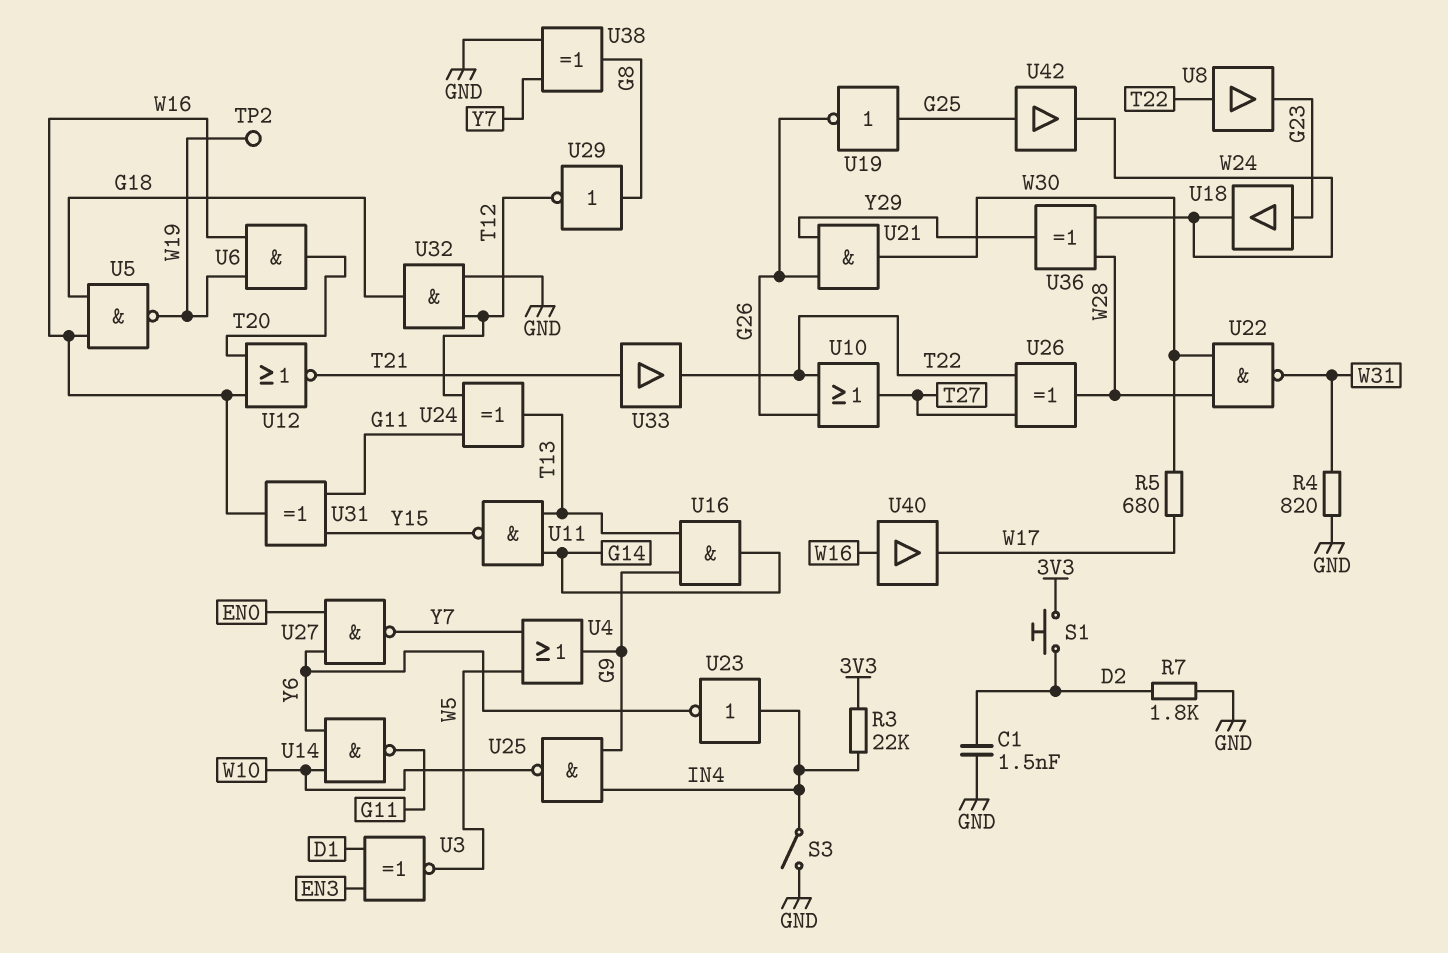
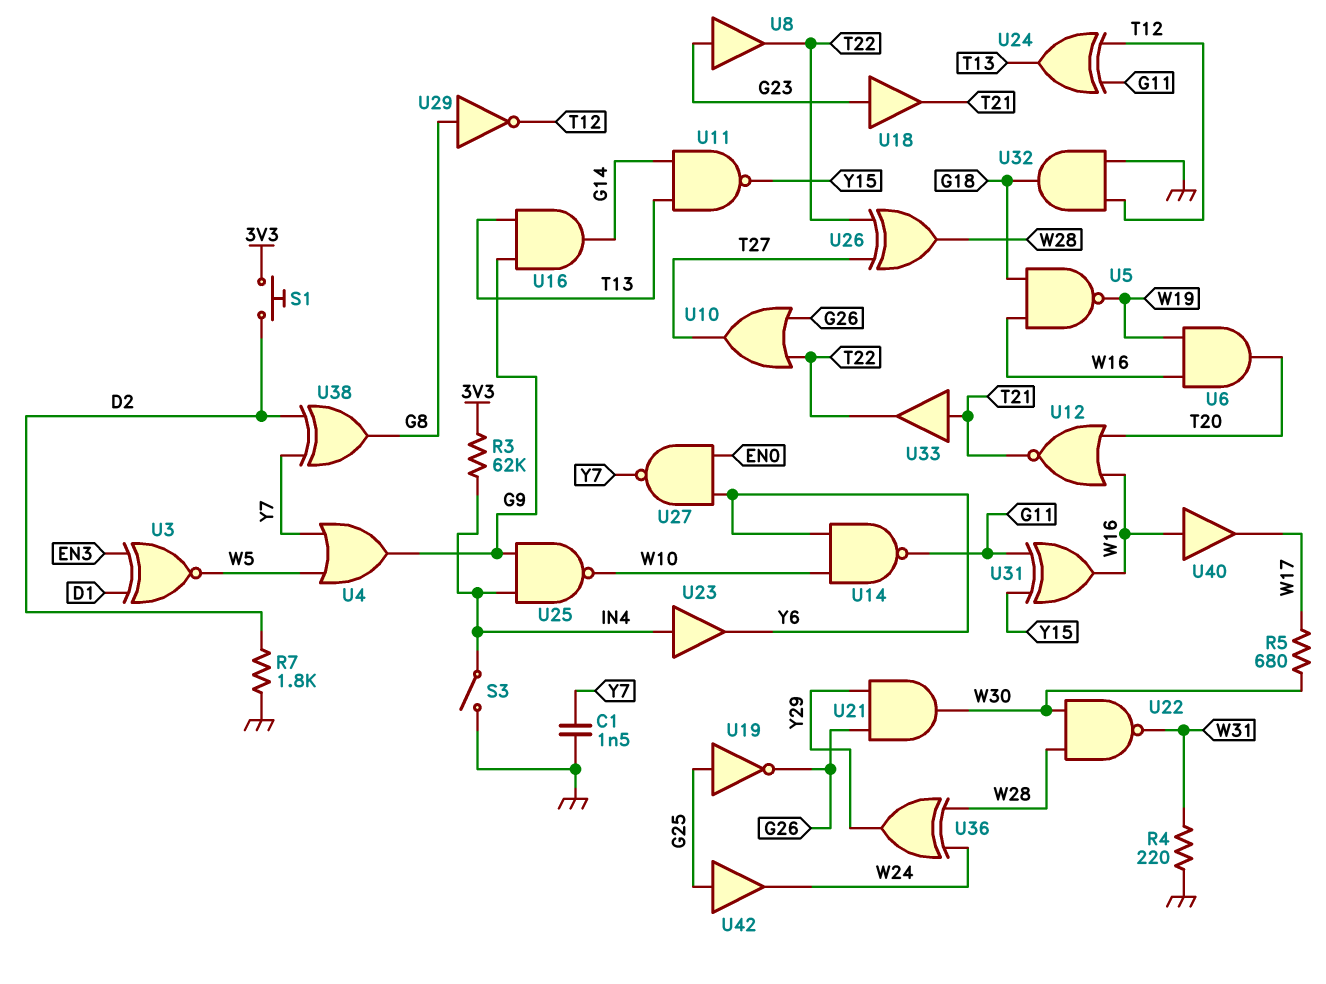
C1: 1.5nF (D2, GND) -> 1.5nF (GND, Y7)
R3: 22k (3V3, IN4) -> 62k (3V3, IN4)
R4: 820 (GND, W31) -> 220 (GND, W31)
TP2: test point (W19) -> none
U8: buffer (in T22, out G23) -> buffer (in G23, out T22)
U18: buffer (in G23, out W24) -> buffer (in G23, out T21)
U23: NOT (in IN4, out Y6) -> buffer (in IN4, out Y6)
U38: XOR (in GND, in Y7, out G8) -> XOR (in D2, in Y7, out G8)

